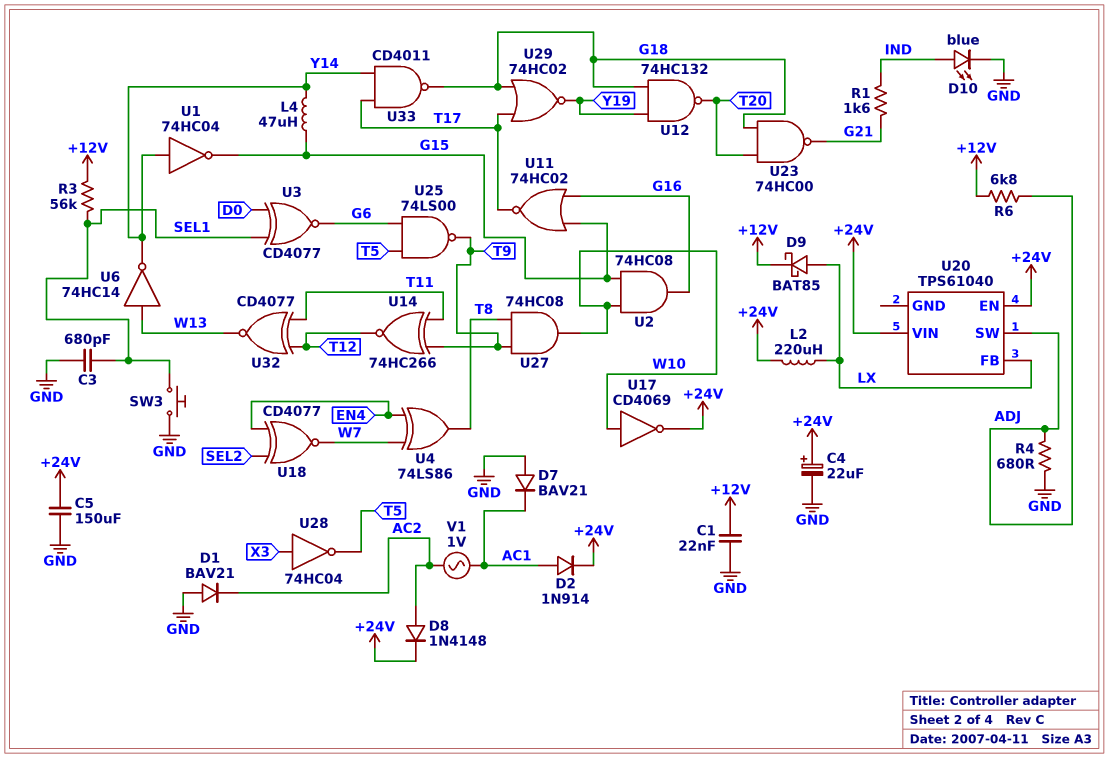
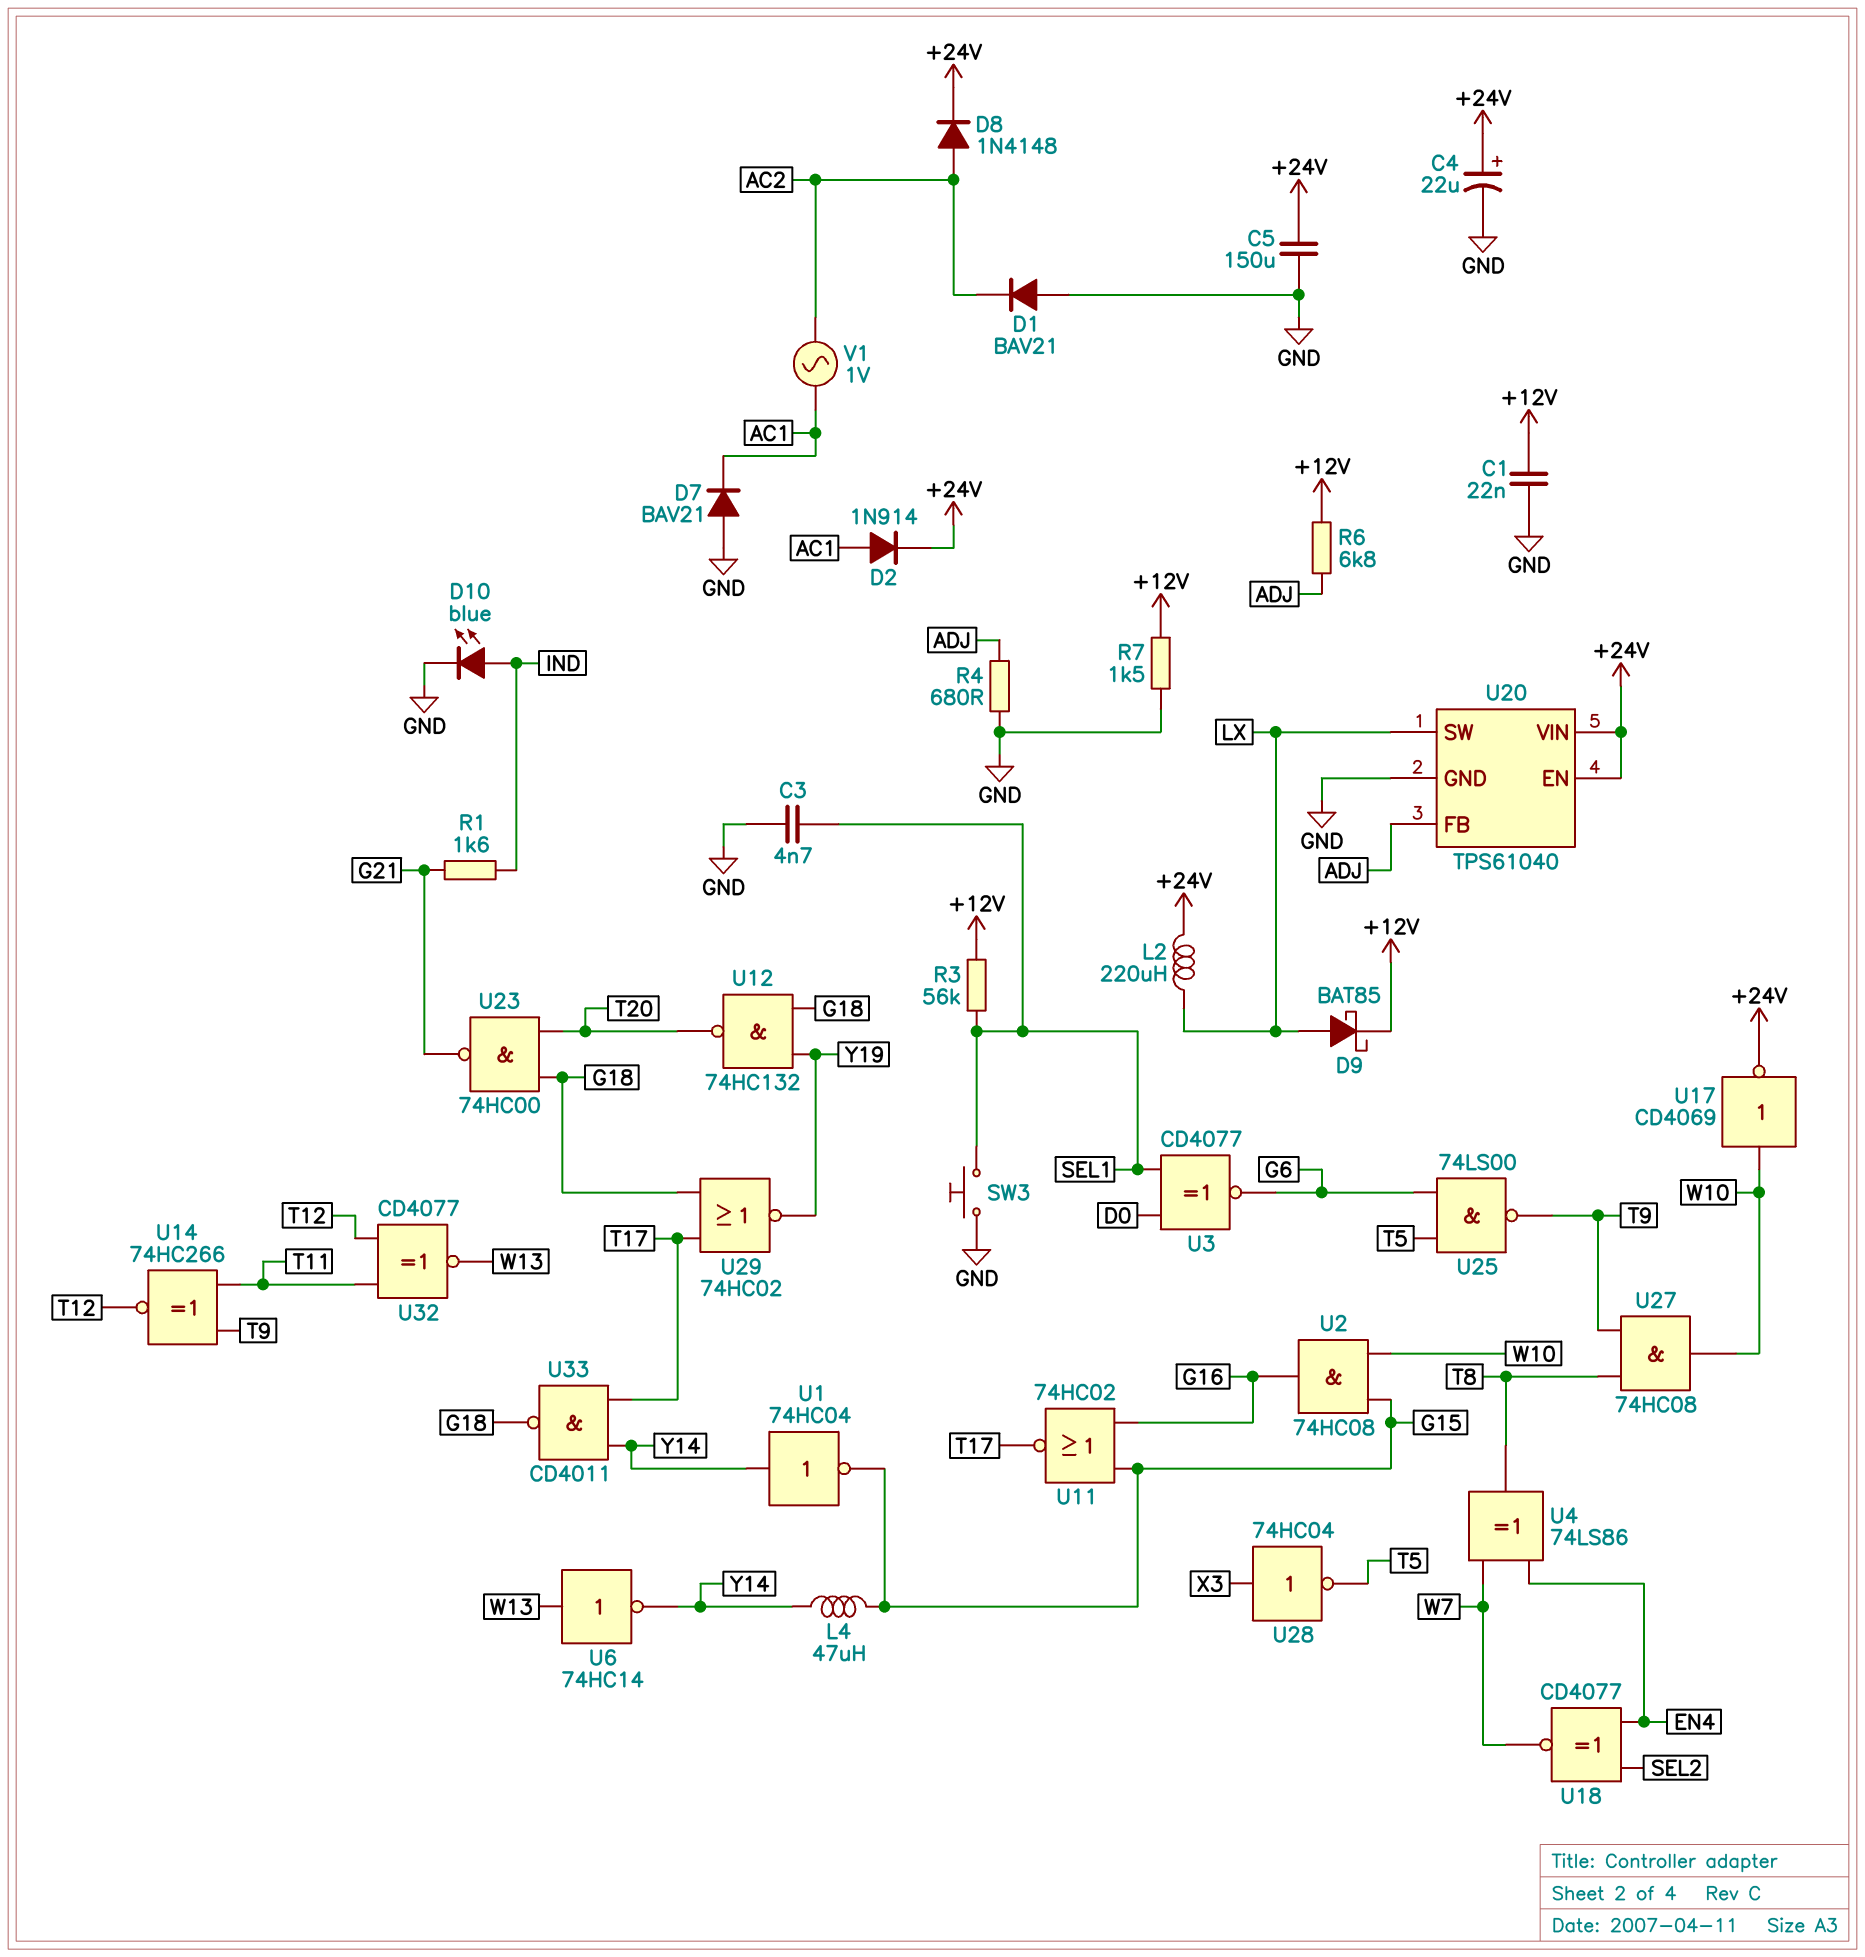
C3: 680pF (GND, SEL1) -> 4.7nF (GND, SEL1)
R7: none -> 1.5k (+12V, GND)
U20 pin FB: LX -> ADJ
U20 pin GND: none -> GND
U20 pin SW: ADJ -> LX

